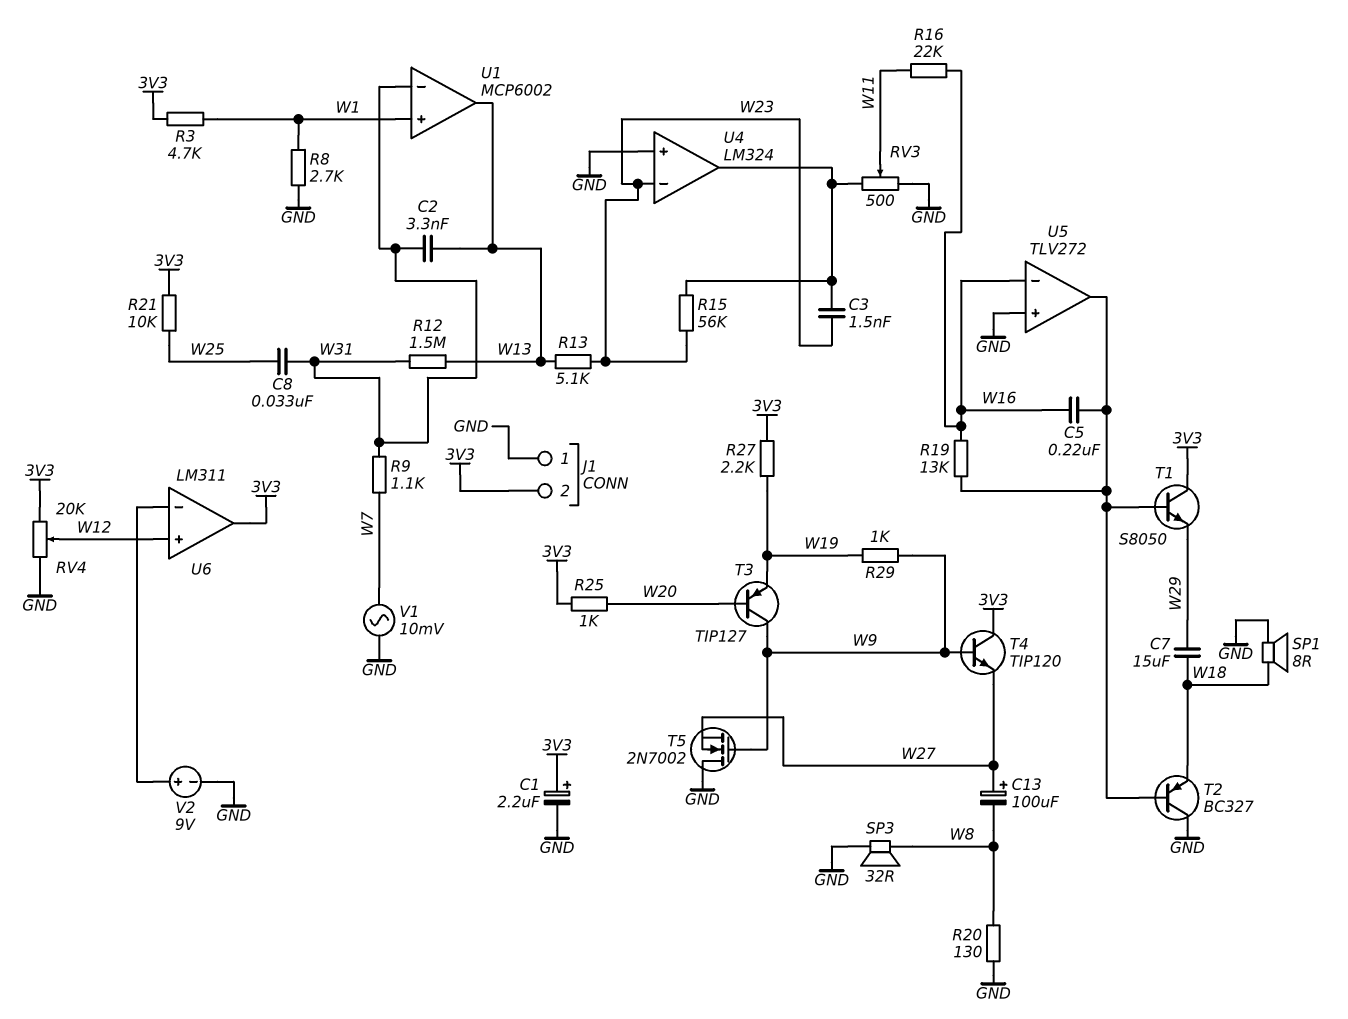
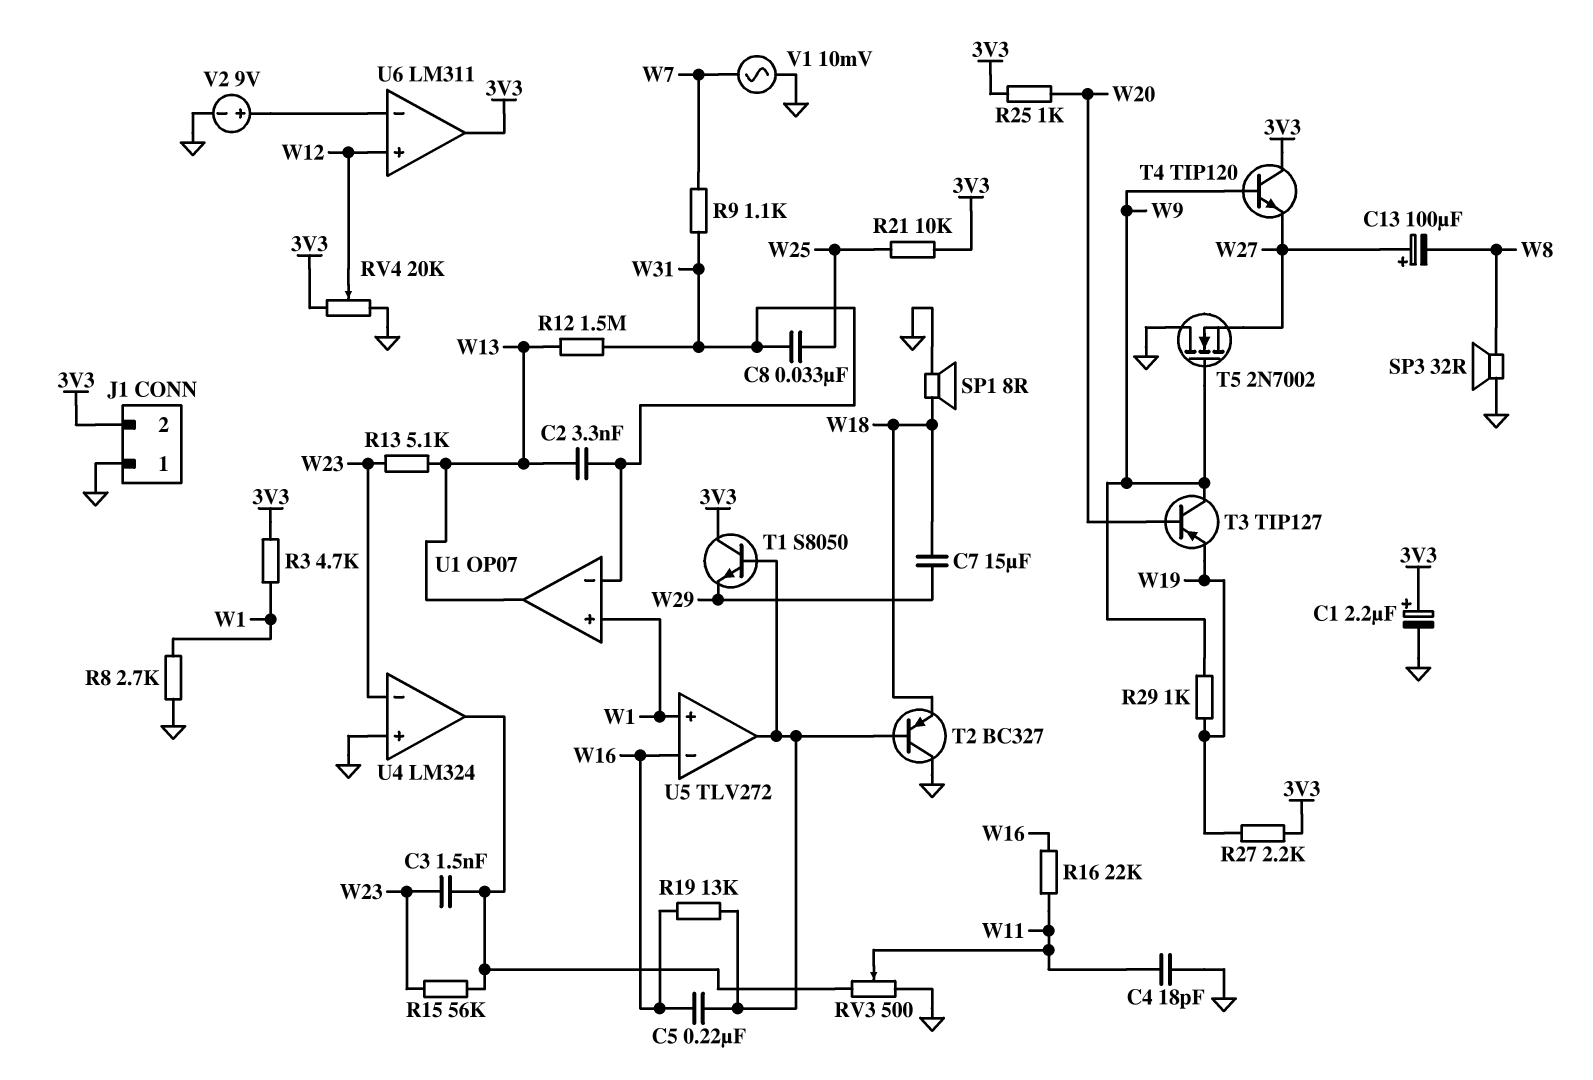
C4: none -> 18pF (GND, W11)
R20: 130 (GND, W8) -> none
U1: MCP6002 -> OP07
U5 pin in+: GND -> W1

